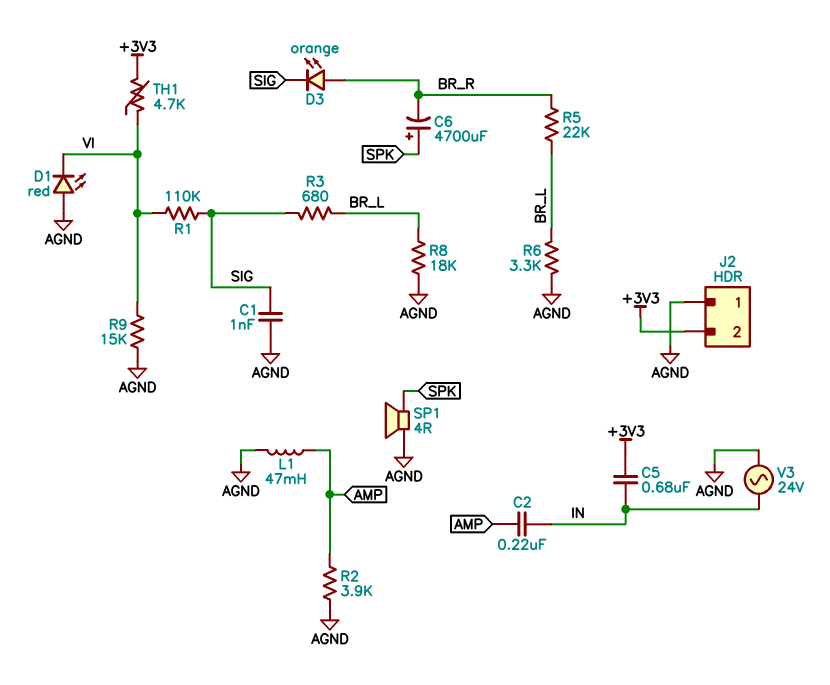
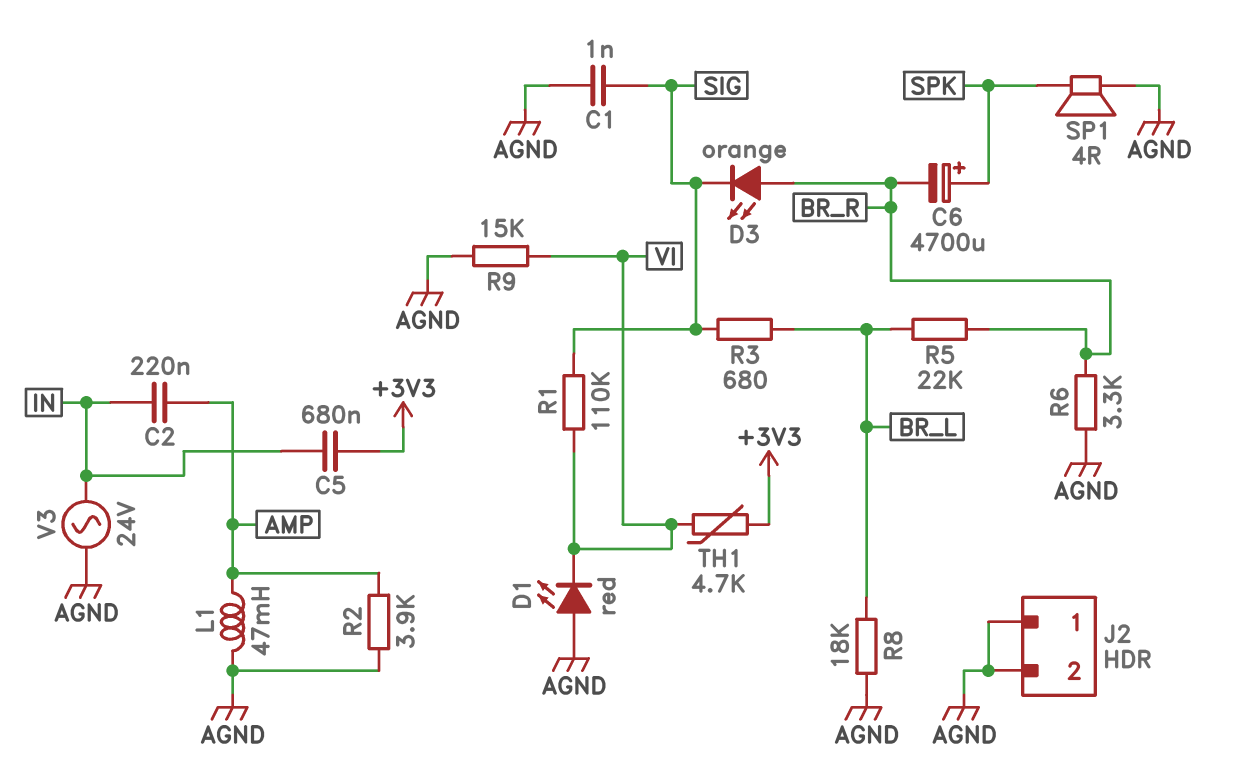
J2 pin 2: +3V3 -> AGND
R6: 3.3k (AGND, BR_L) -> 3.3k (AGND, BR_R)

